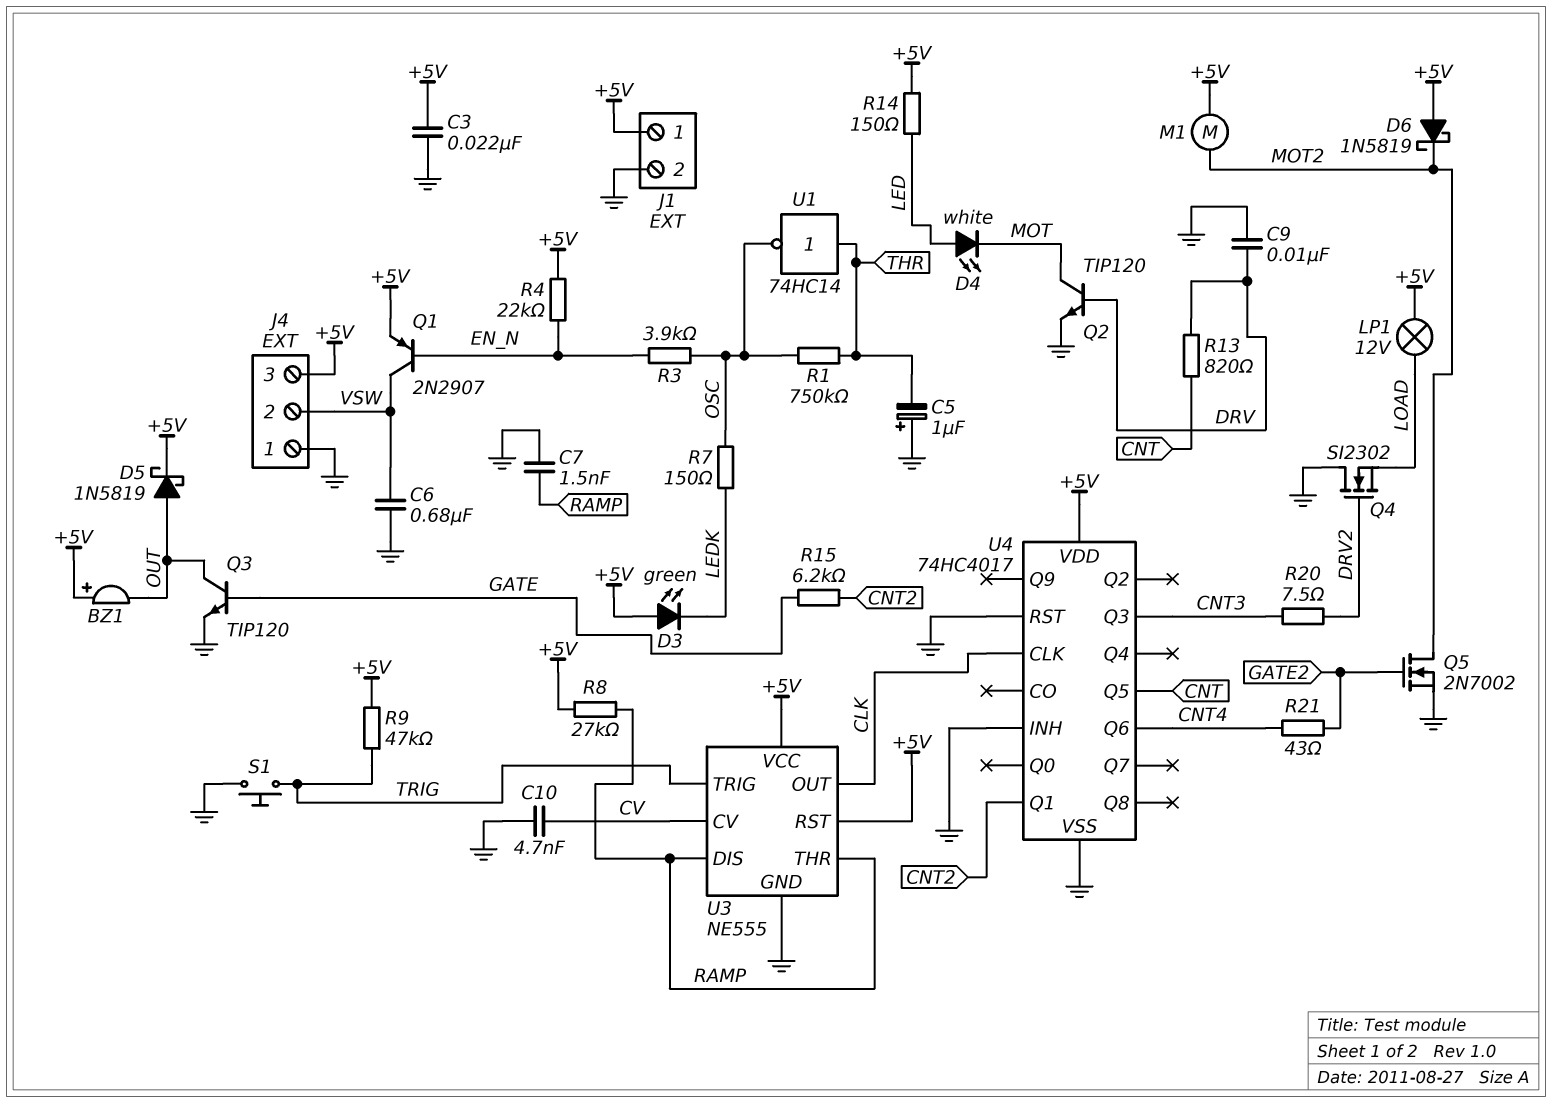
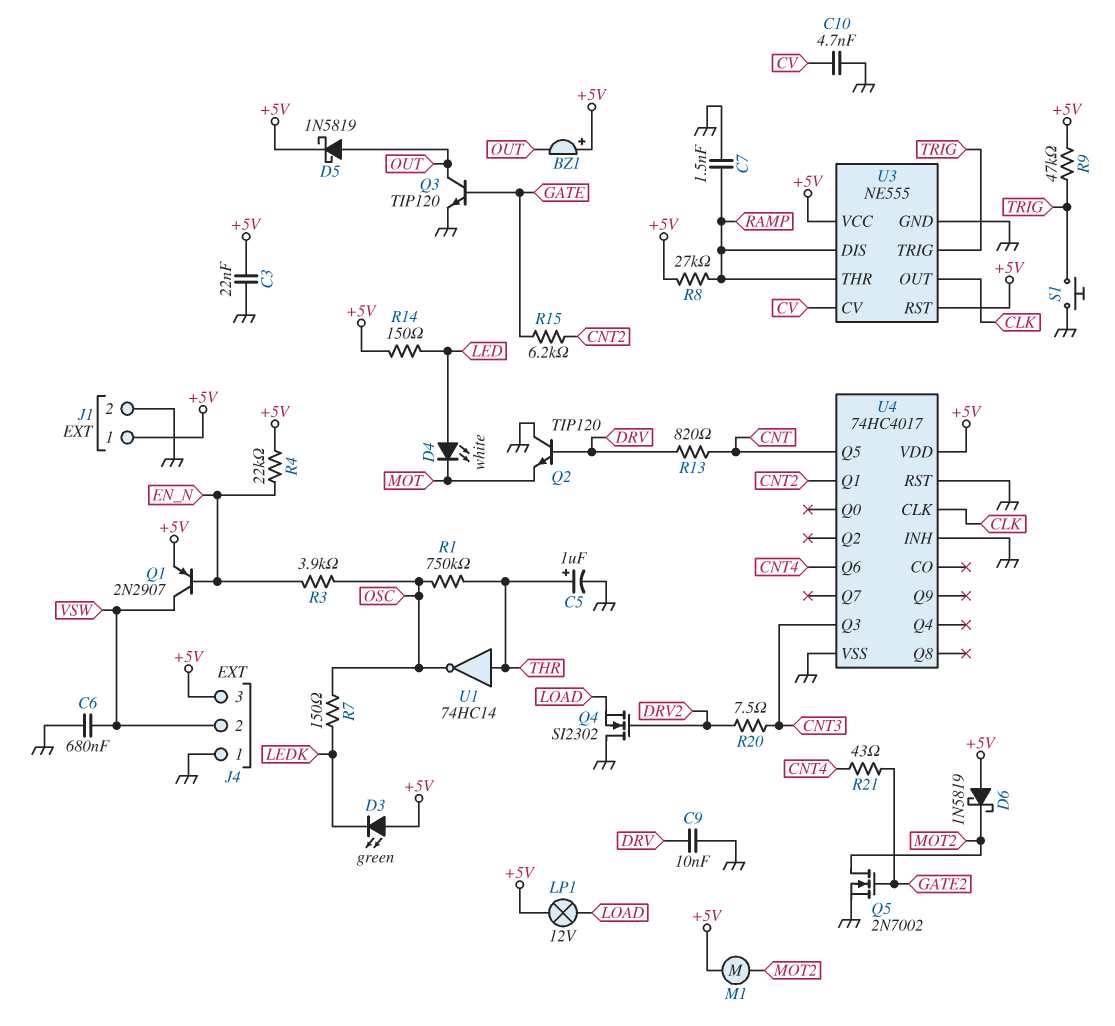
C5: 1uF (plus GND, minus THR) -> 1uF (plus THR, minus GND)
Q2: NPN TIP120 (B DRV, C MOT, E GND) -> NPN TIP120 (B DRV, C GND, E MOT)

